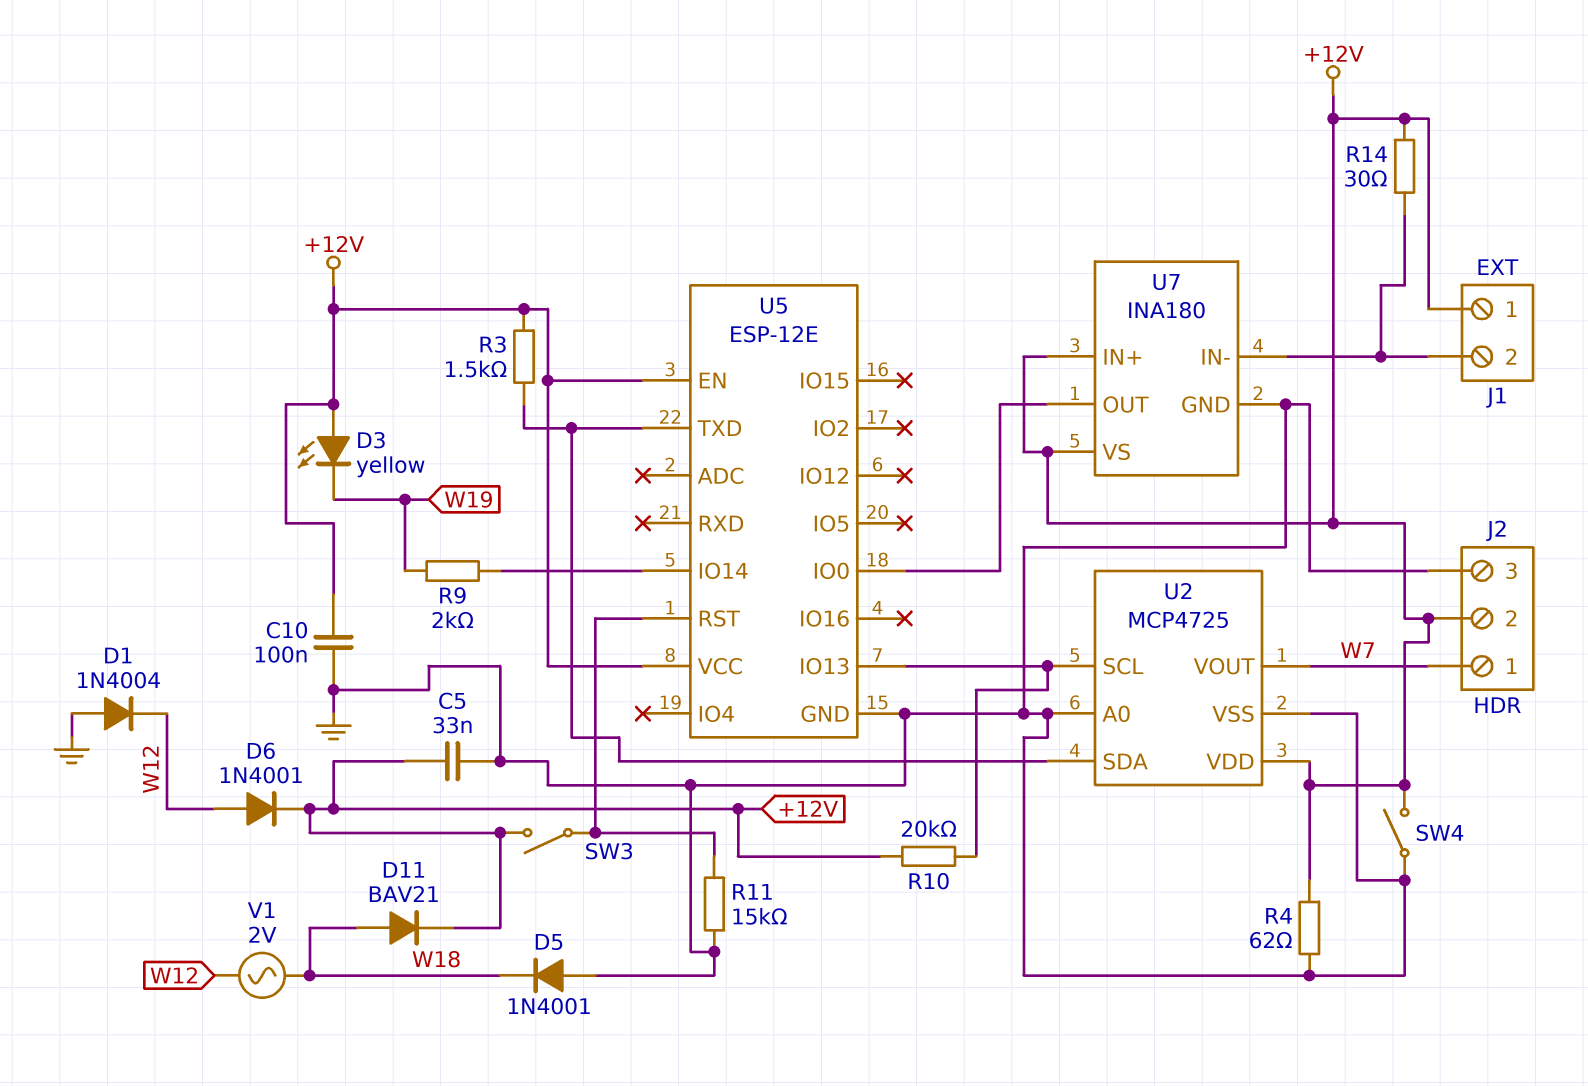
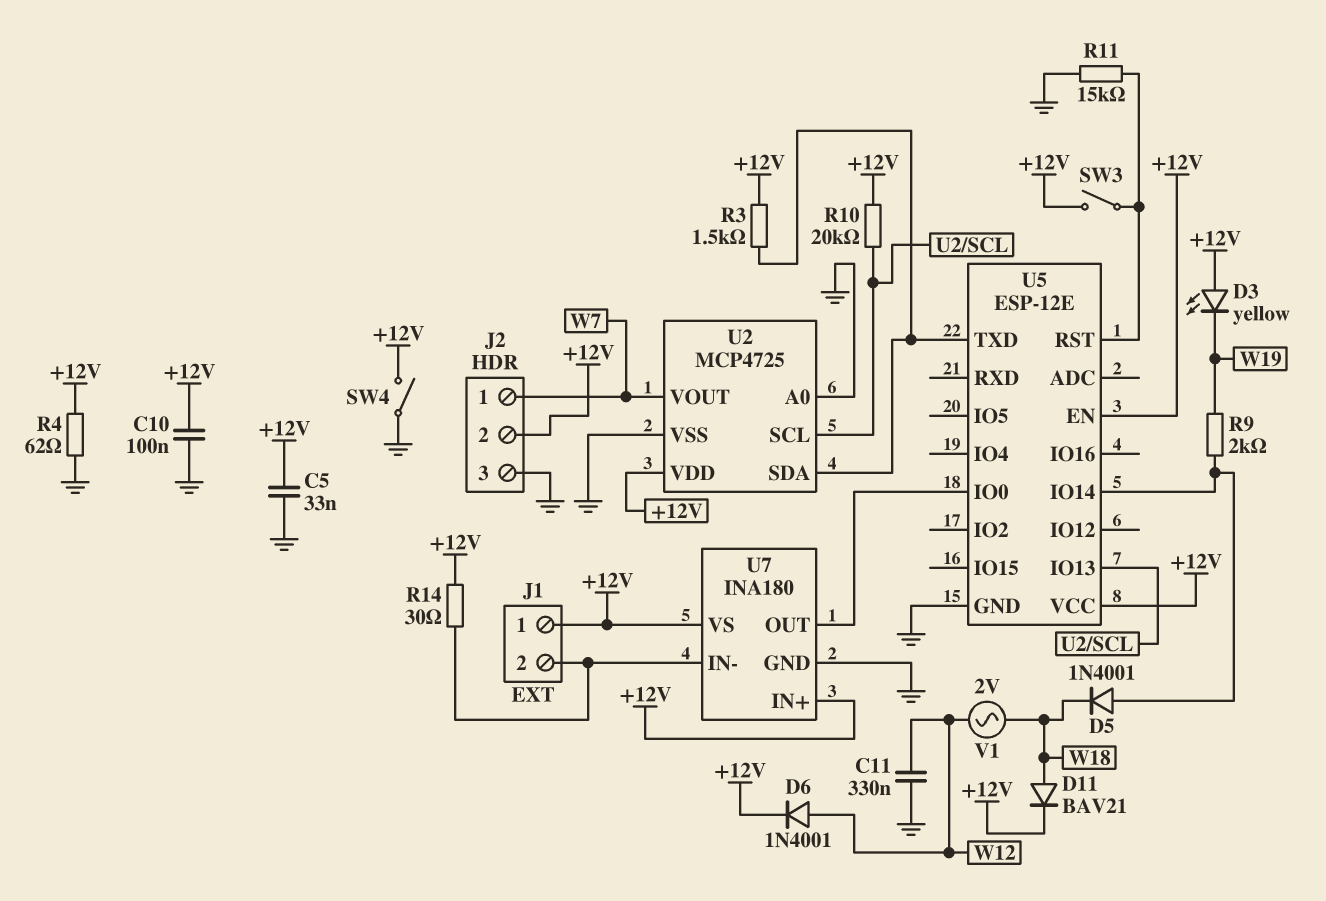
C11: none -> 330nF (GND, W12)
D1: diode 1N4004 (A GND, K W12) -> none
D5: diode 1N4001 (A GND, K W18) -> diode 1N4001 (A U5/IO14, K W18)

